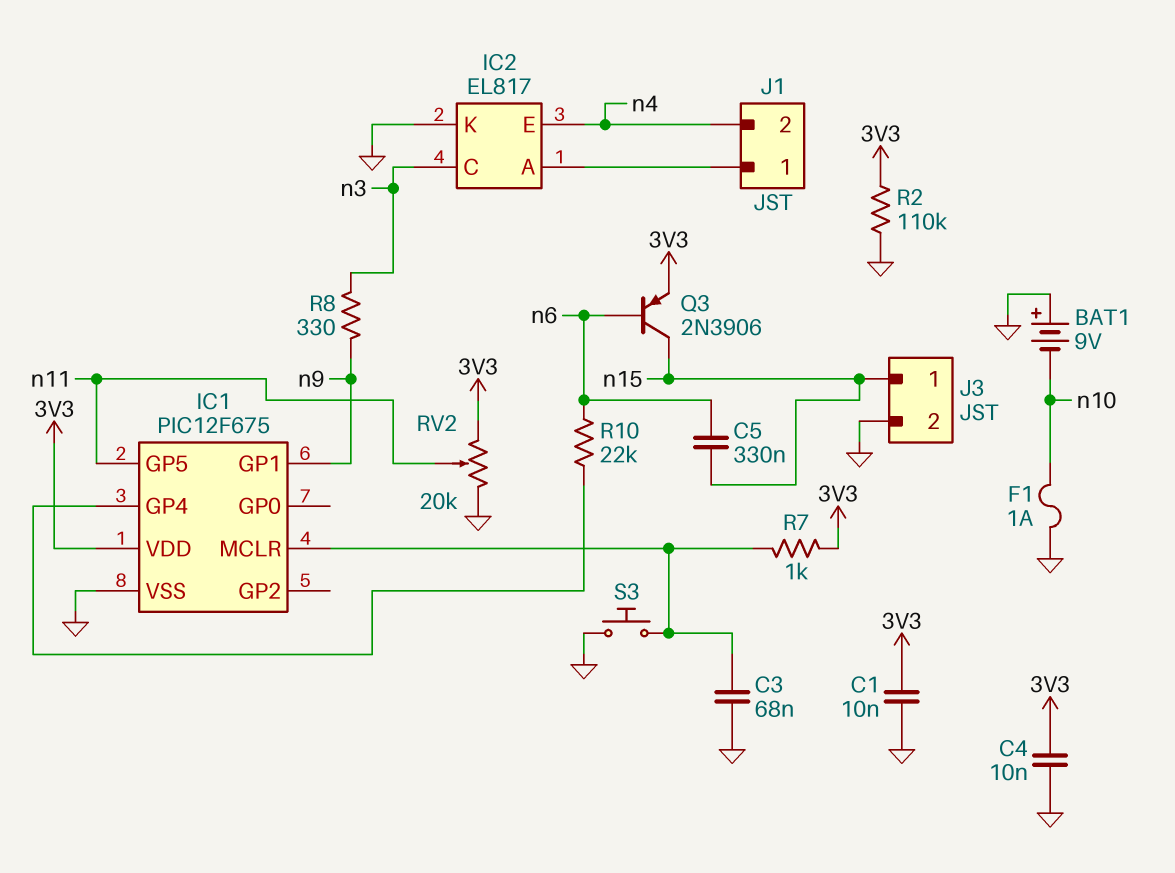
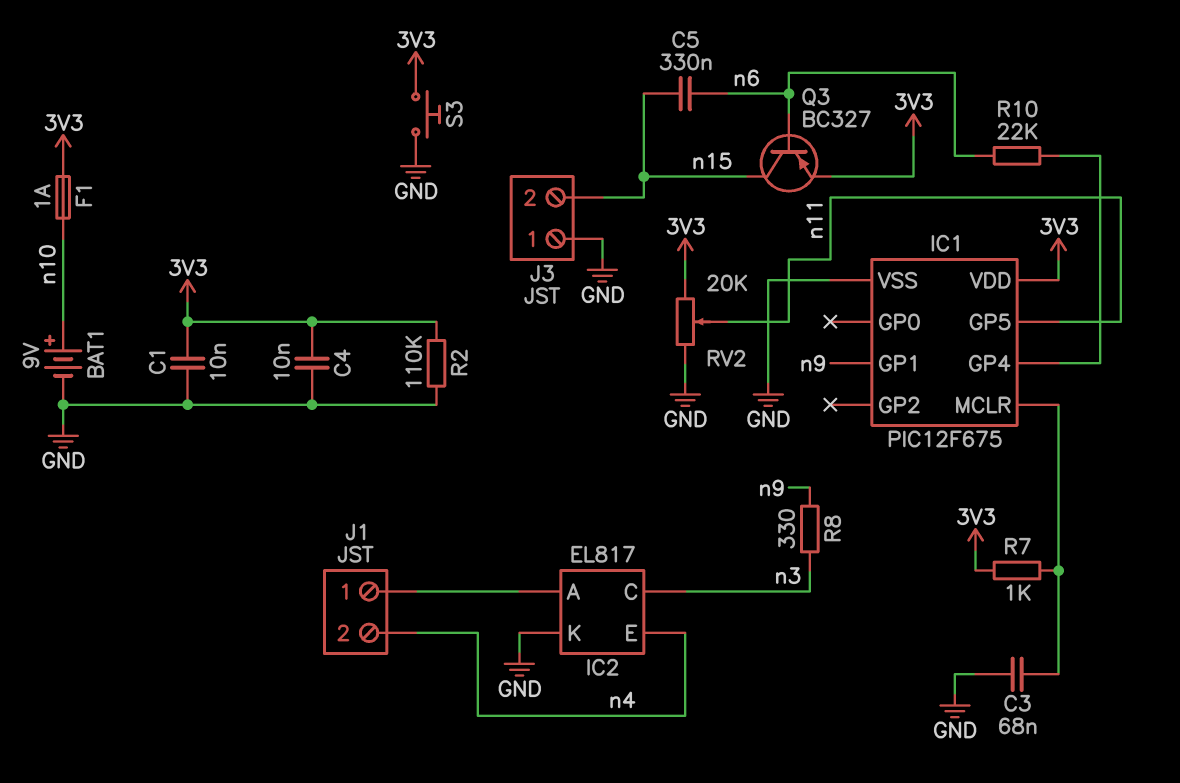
BAT1: 9V (plus GND, minus n10) -> 9V (plus n10, minus GND)
F1: 1A (GND, n10) -> 1A (3V3, n10)
J3 pin 1: n15 -> GND
J3 pin 2: GND -> n15
Q3: PNP 2N3906 (B n6, C n15, E 3V3) -> PNP BC327 (B n6, C n15, E 3V3)
S3: button (GND, IC1/MCLR) -> button (3V3, GND)

